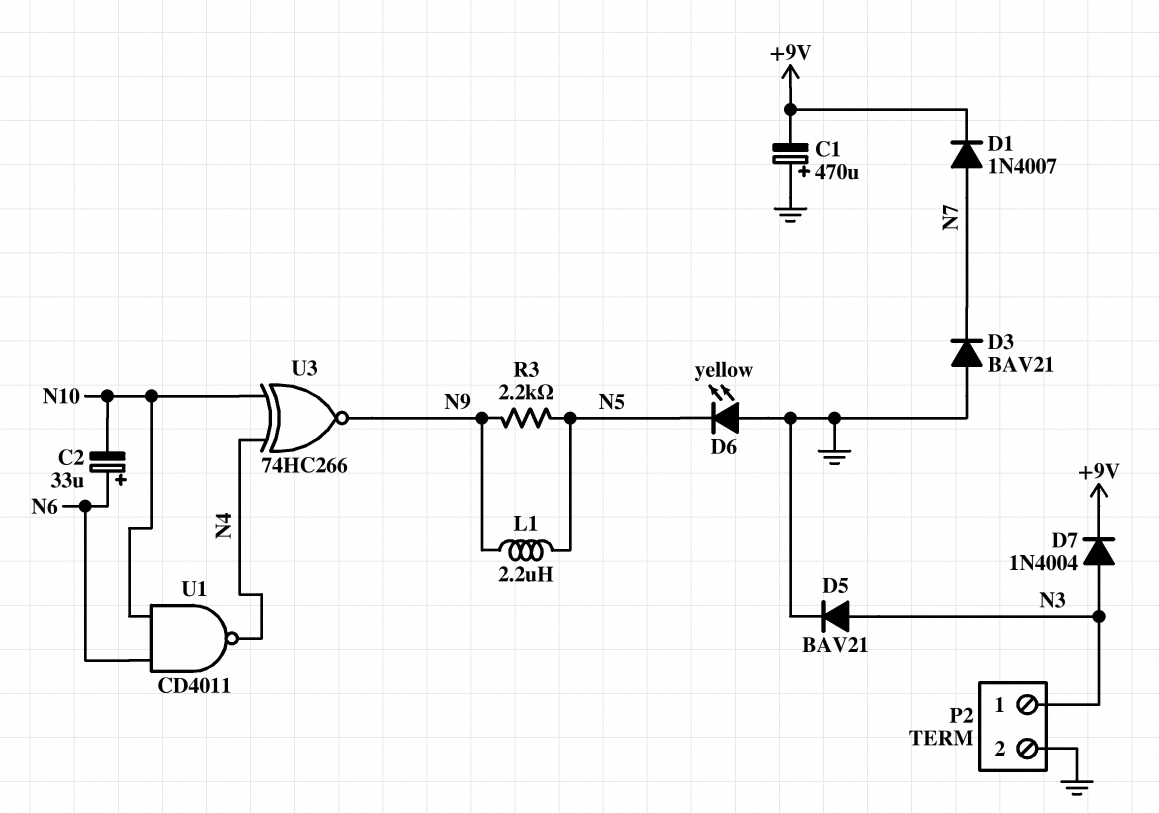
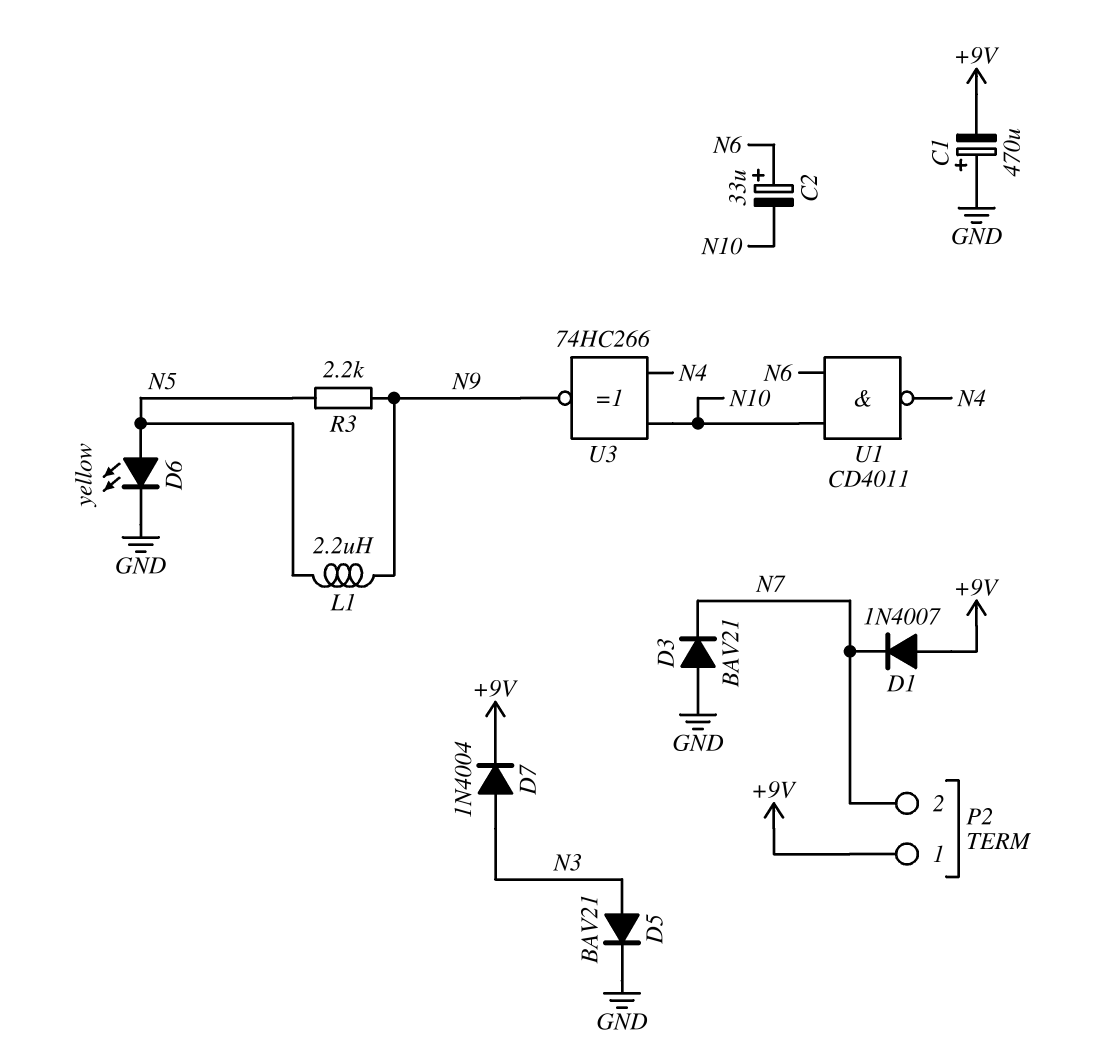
D1: diode 1N4007 (A N7, K +9V) -> diode 1N4007 (A +9V, K N7)
D6: LED yellow (A GND, K N5) -> LED yellow (A N5, K GND)
P2 pin 1: N3 -> +9V
P2 pin 2: GND -> N7

